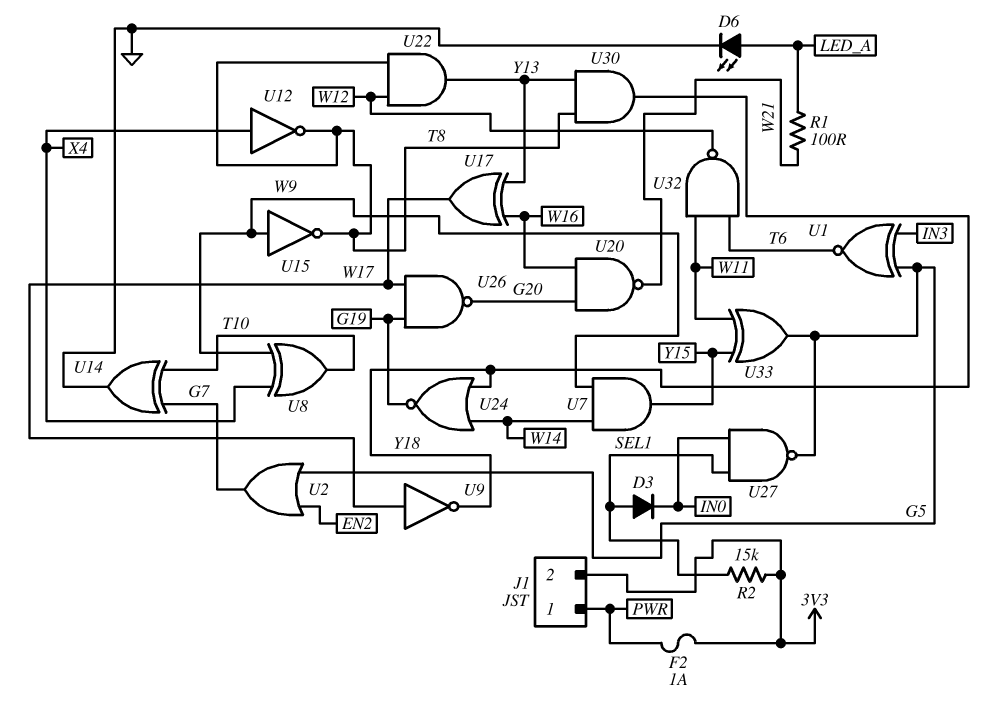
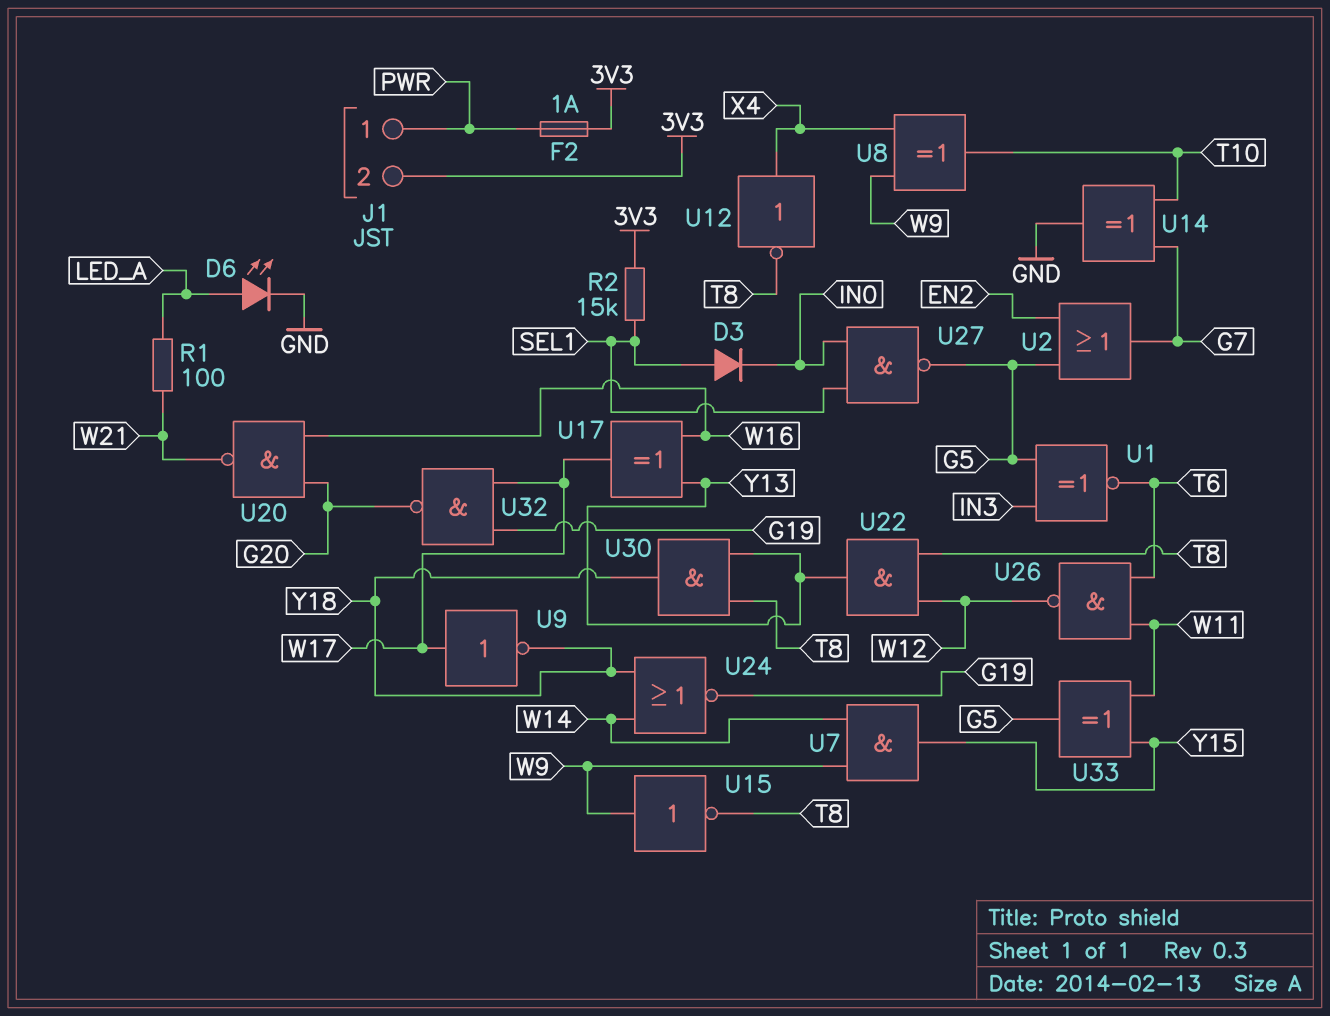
U26: NAND (in G19, in W17, out G20) -> NAND (in T6, in W11, out W12)
U32: NAND (in T6, in W11, out W12) -> NAND (in G19, in W17, out G20)

